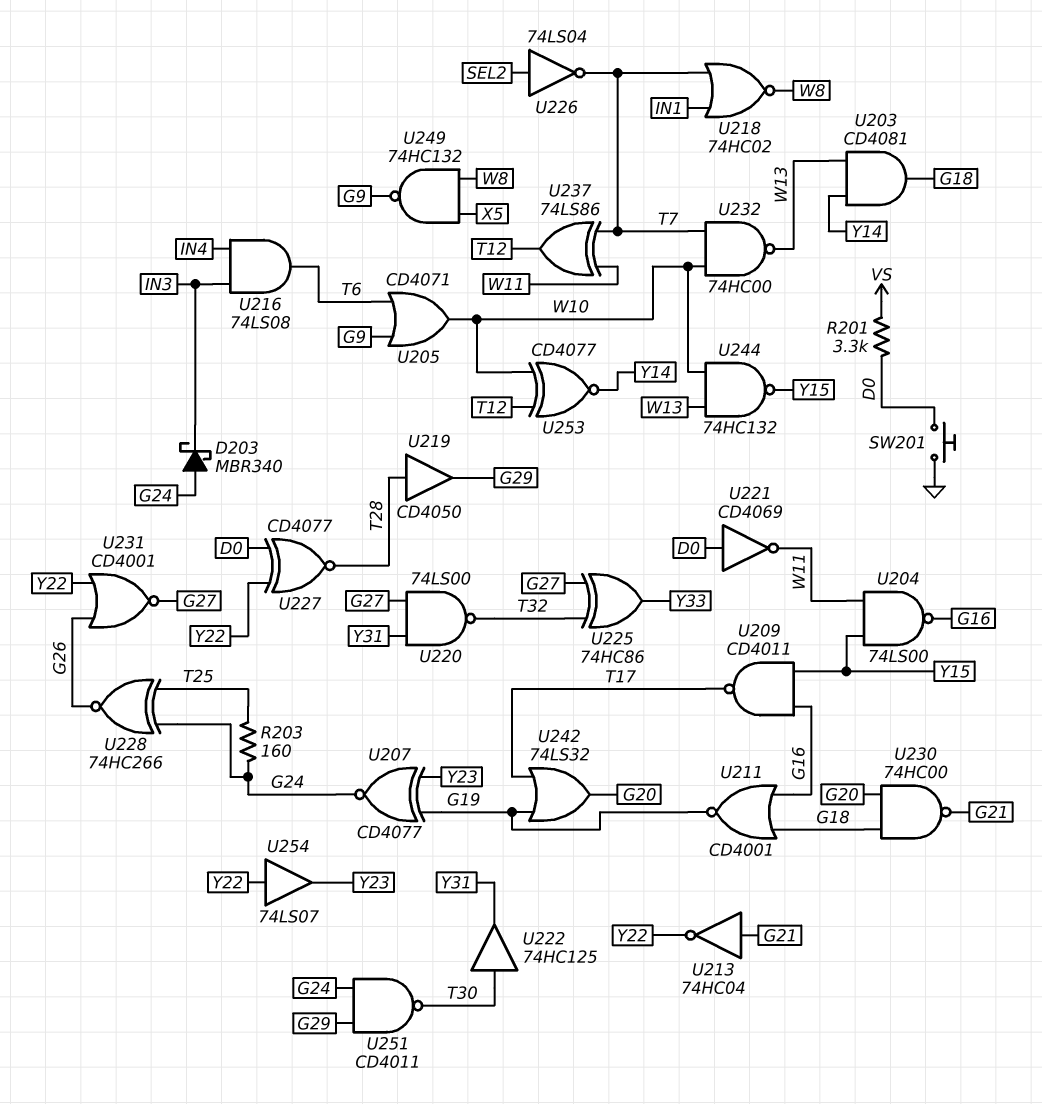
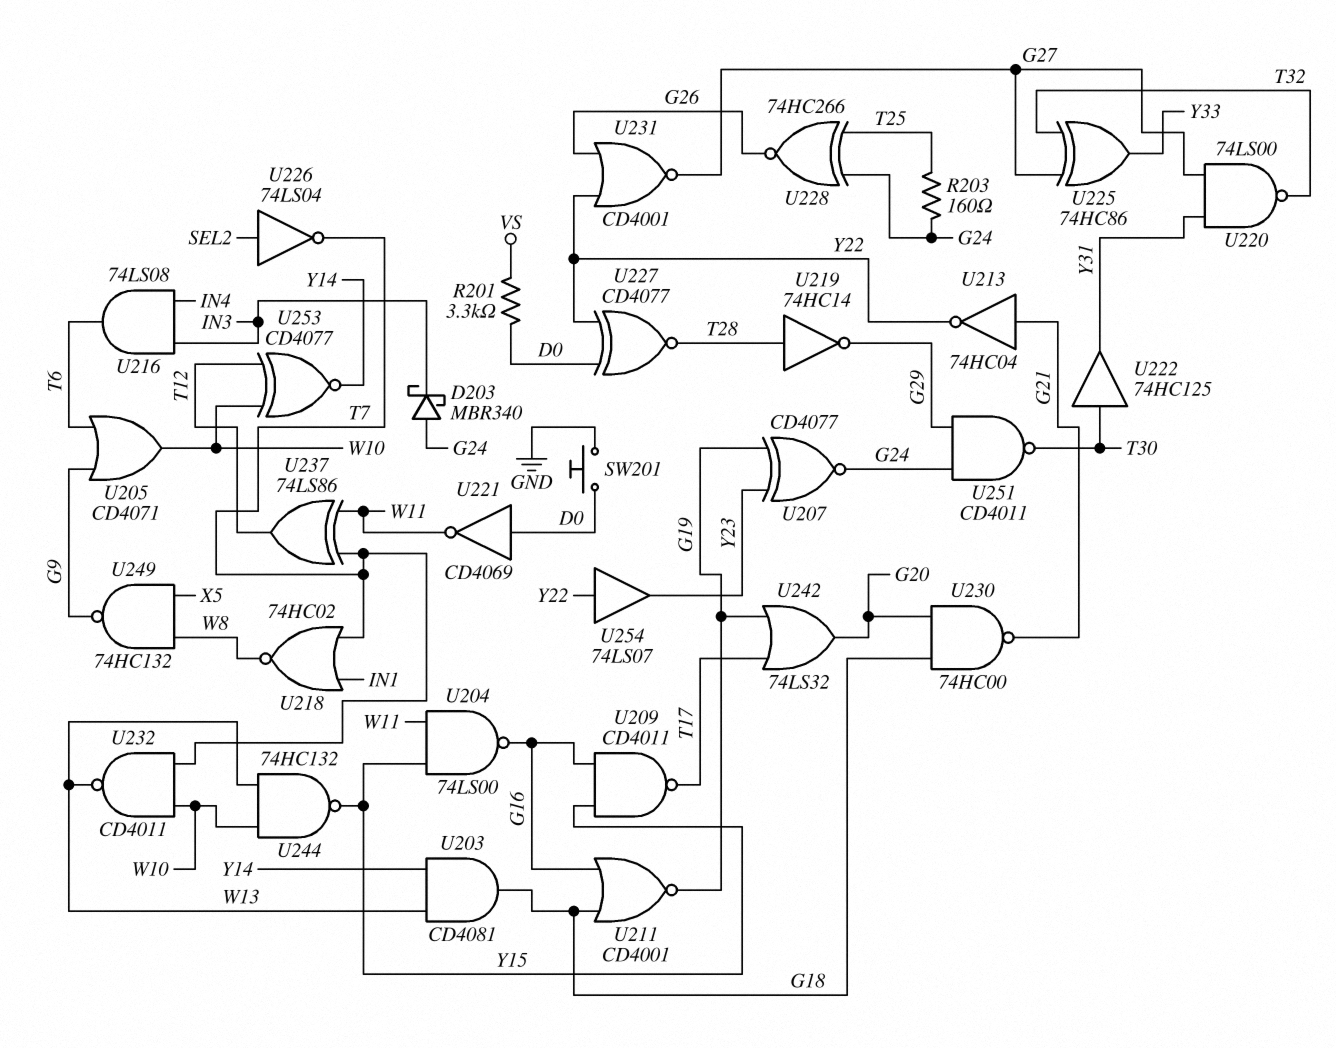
U219: buffer CD4050 (in T28, out G29) -> NOT 74HC14 (in T28, out G29)
U232: NAND 74HC00 (in T7, in W10, out W13) -> NAND CD4011 (in T7, in W10, out W13)

